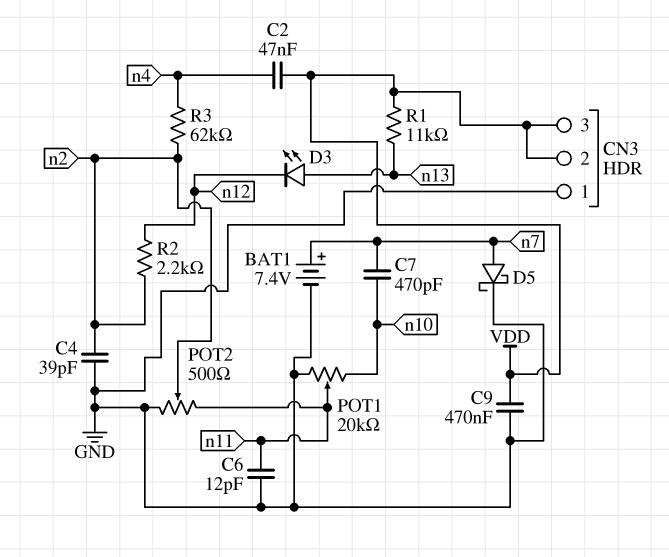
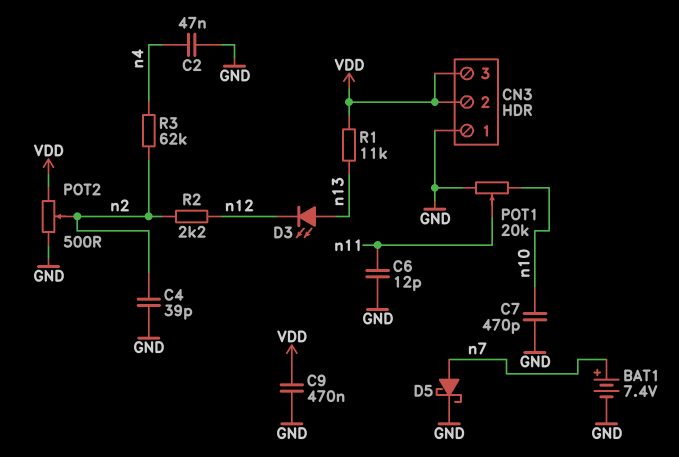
C2: 47nF (VDD, n4) -> 47nF (GND, n4)
C7: 470pF (n7, n10) -> 470pF (GND, n10)
POT2: 500 (GND, n11, wiper n2) -> 500 (GND, VDD, wiper n2)

